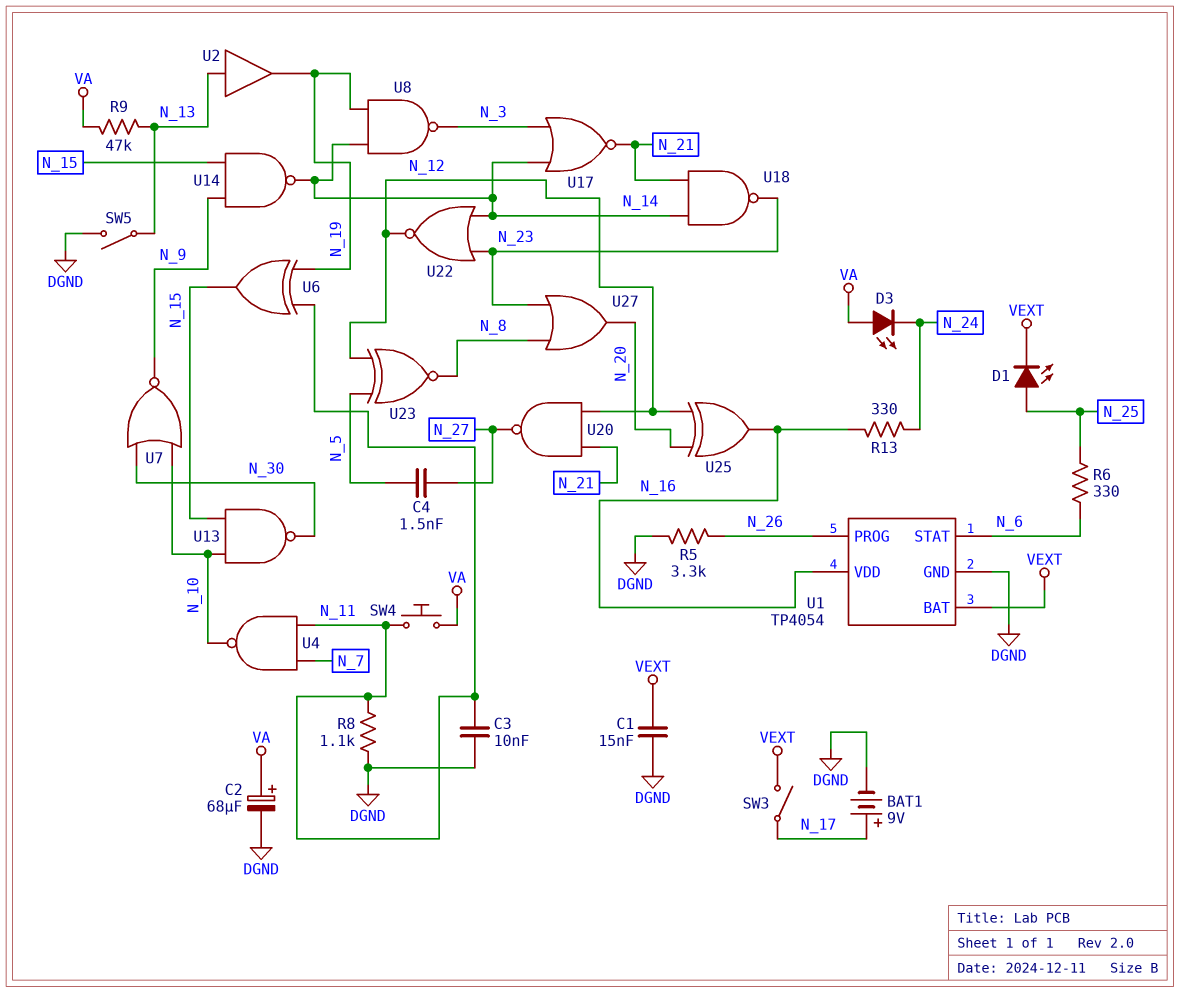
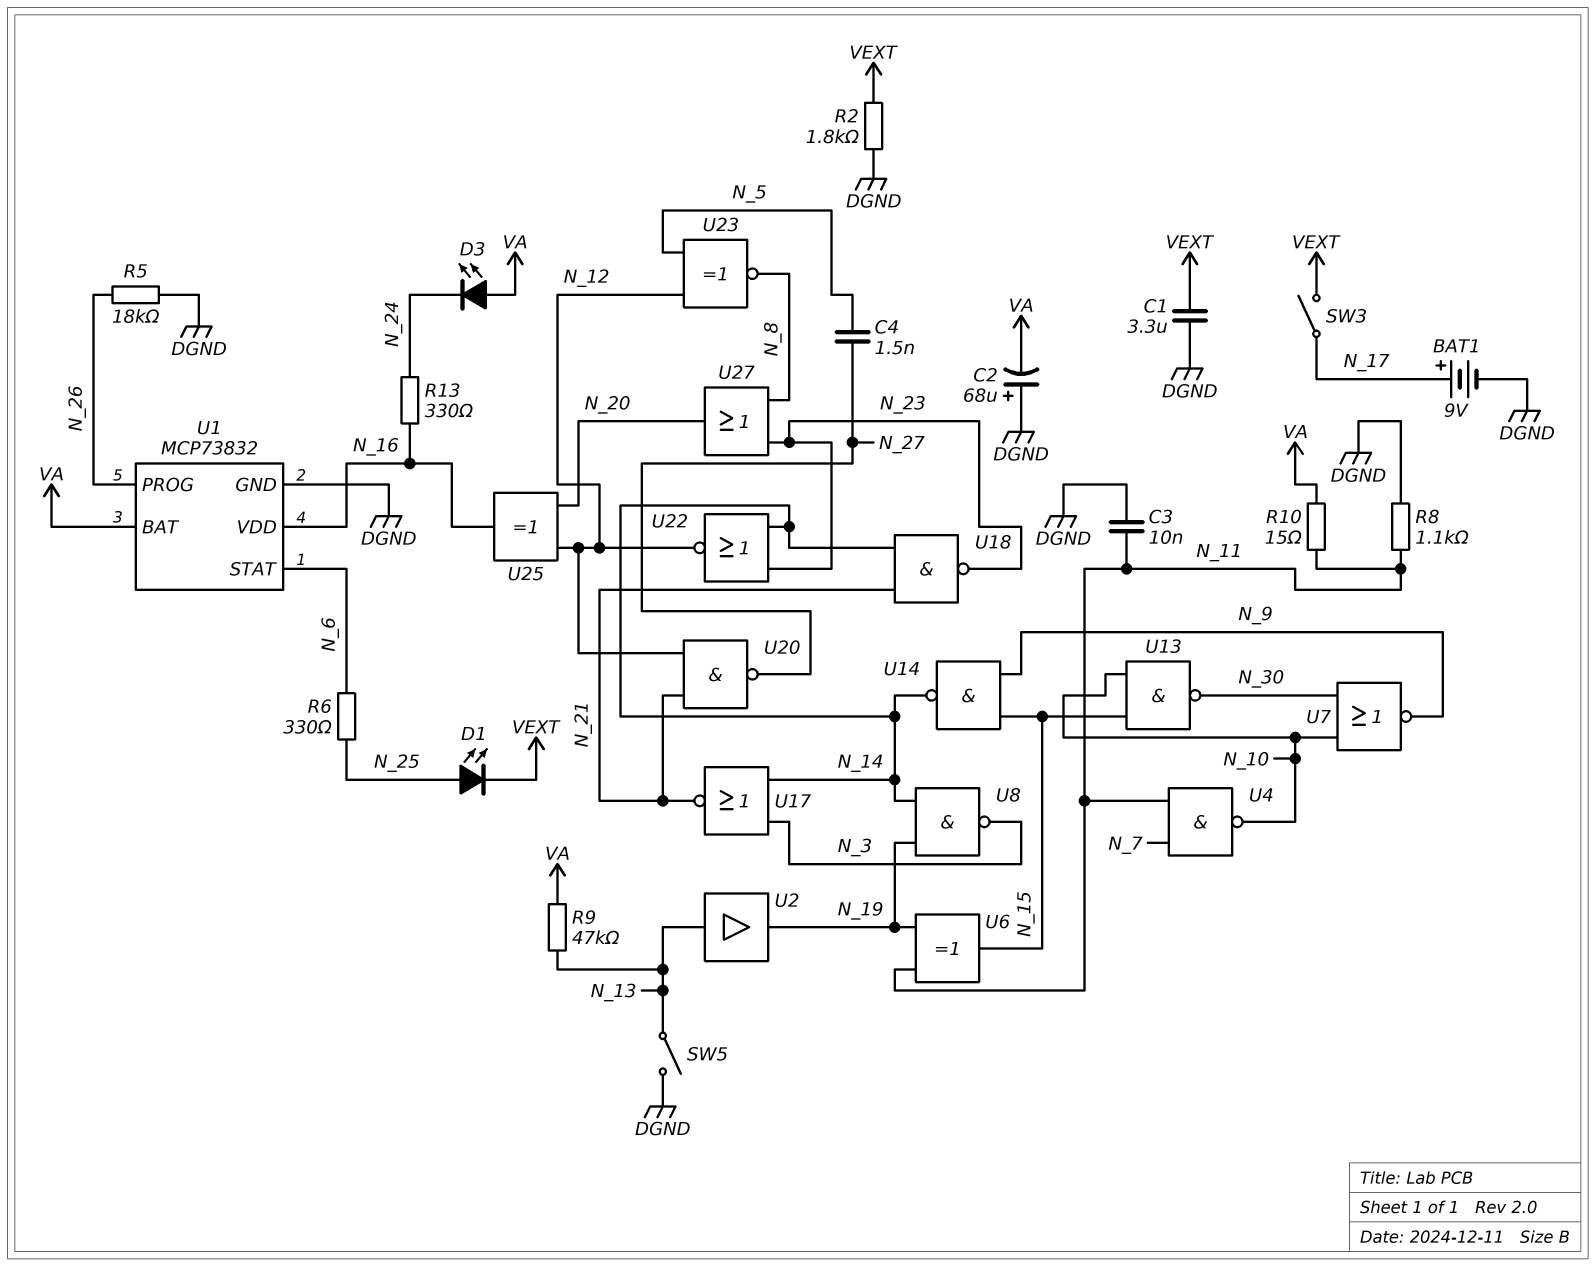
C1: 15nF (DGND, VEXT) -> 3.3uF (DGND, VEXT)
C2: 68uF (plus VA, minus DGND) -> 68uF (plus DGND, minus VA)
R2: none -> 1.8k (DGND, VEXT)
R5: 3.3k (DGND, N_26) -> 18k (DGND, N_26)
R10: none -> 15 (N_11, VA)
SW4: button (N_11, VA) -> none
U1: TP4054 -> MCP73832
U1 pin BAT: VEXT -> VA

